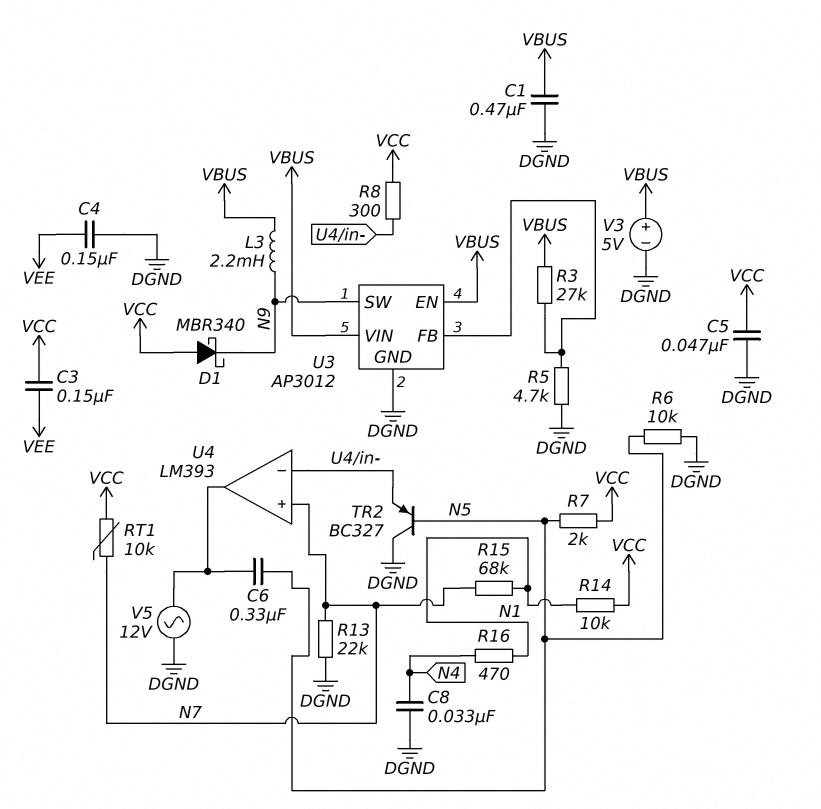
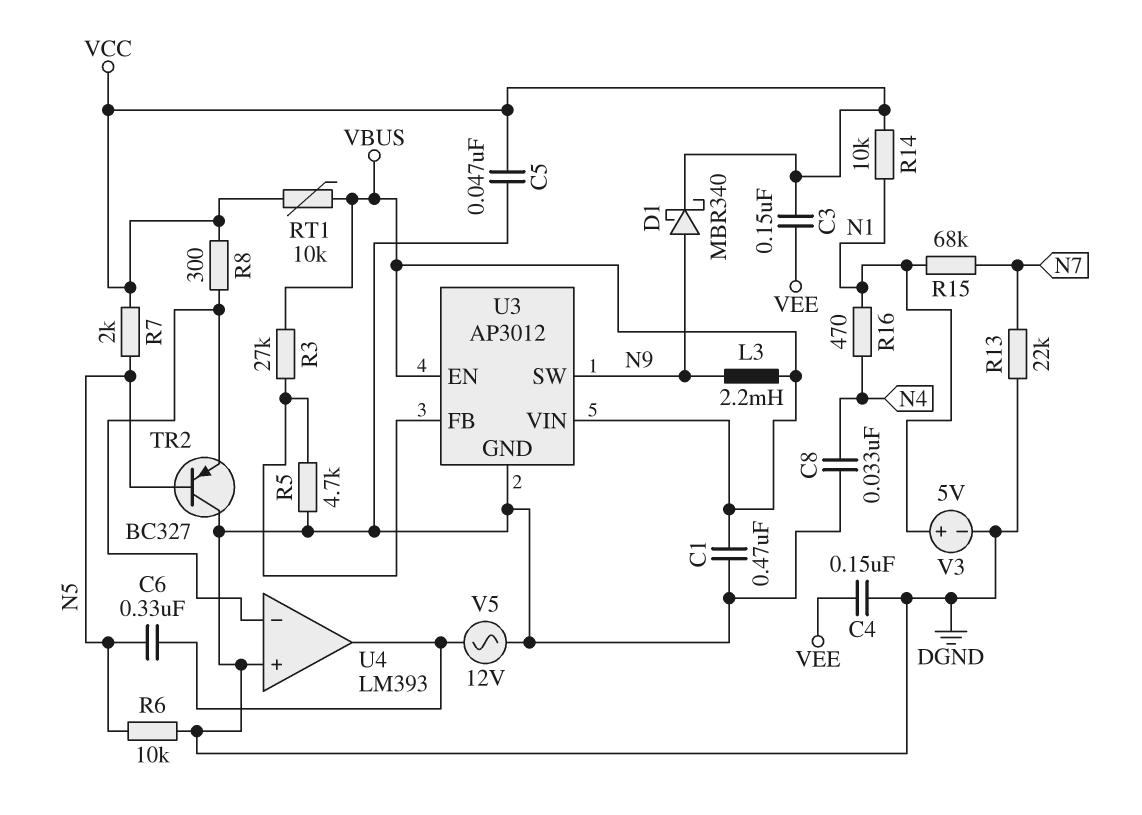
D1: schottky MBR340 (A VCC, K N9) -> schottky MBR340 (A N9, K VCC)
RT1: 10k (N7, VCC) -> 10k (VBUS, VCC)
U4 pin in+: N7 -> DGND
V3: 5V (plus VBUS, minus DGND) -> 5V (plus N1, minus DGND)

